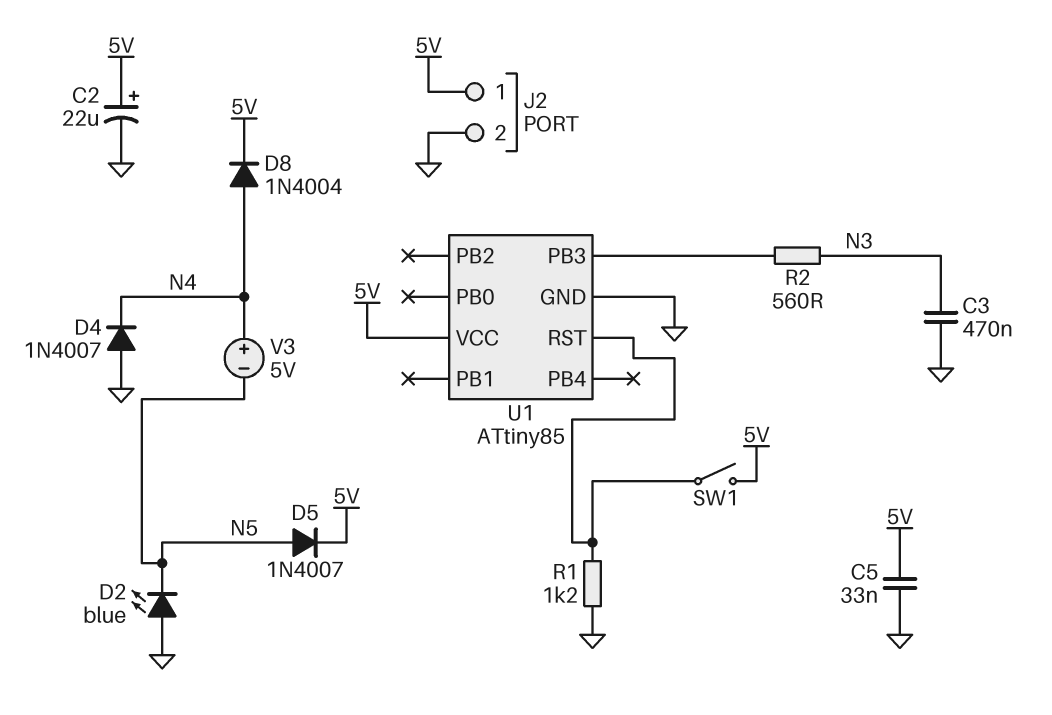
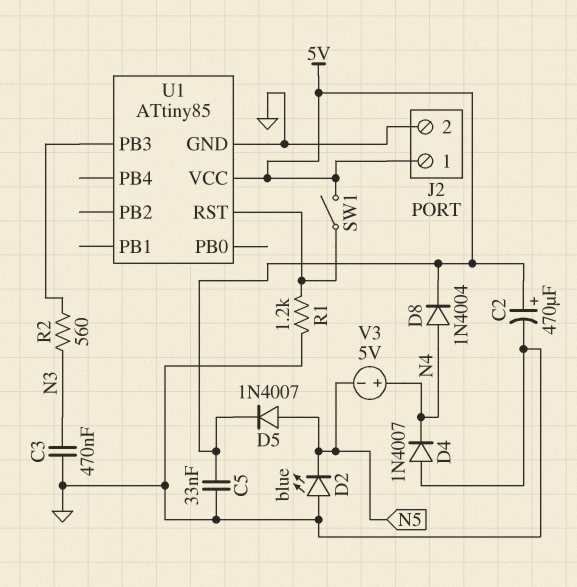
C2: 22uF (plus 5V, minus GND) -> 470uF (plus 5V, minus GND)

